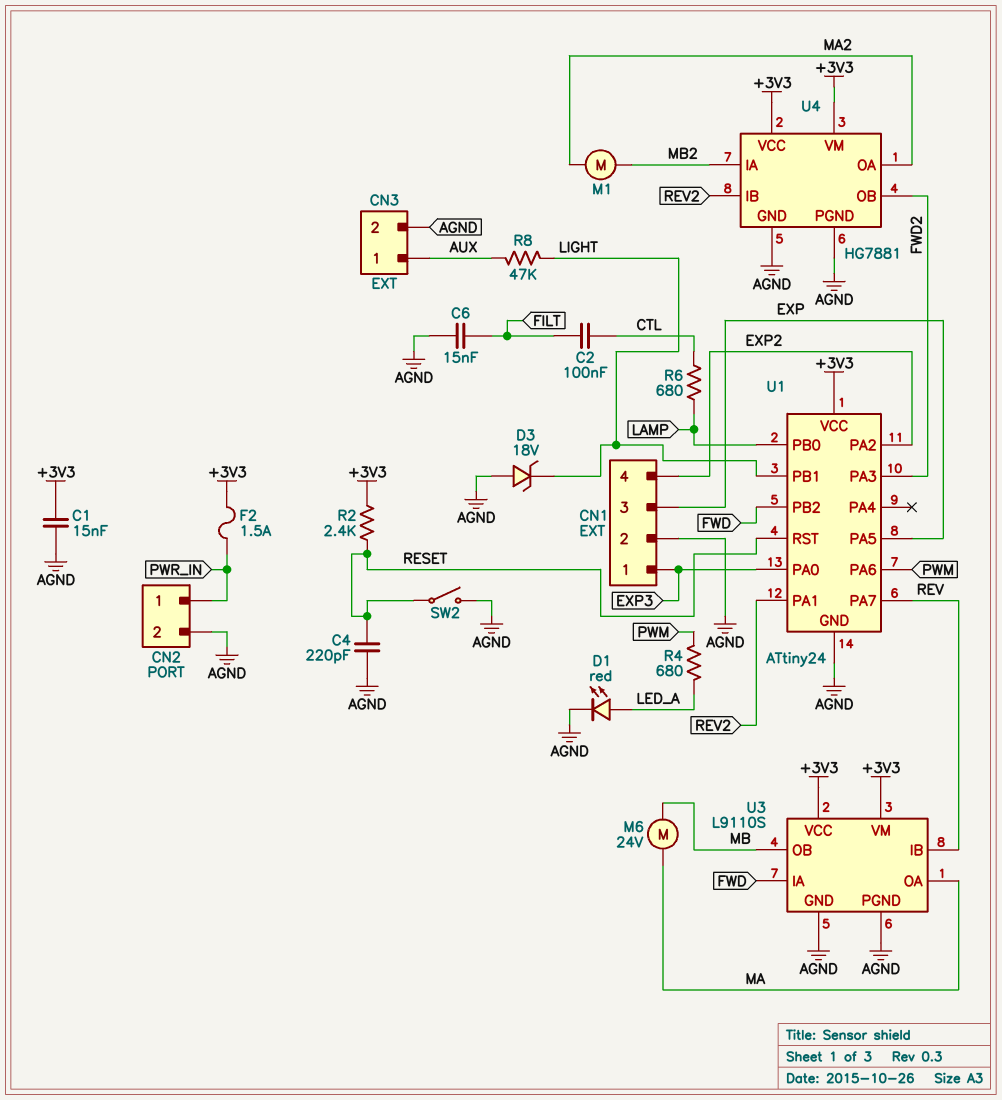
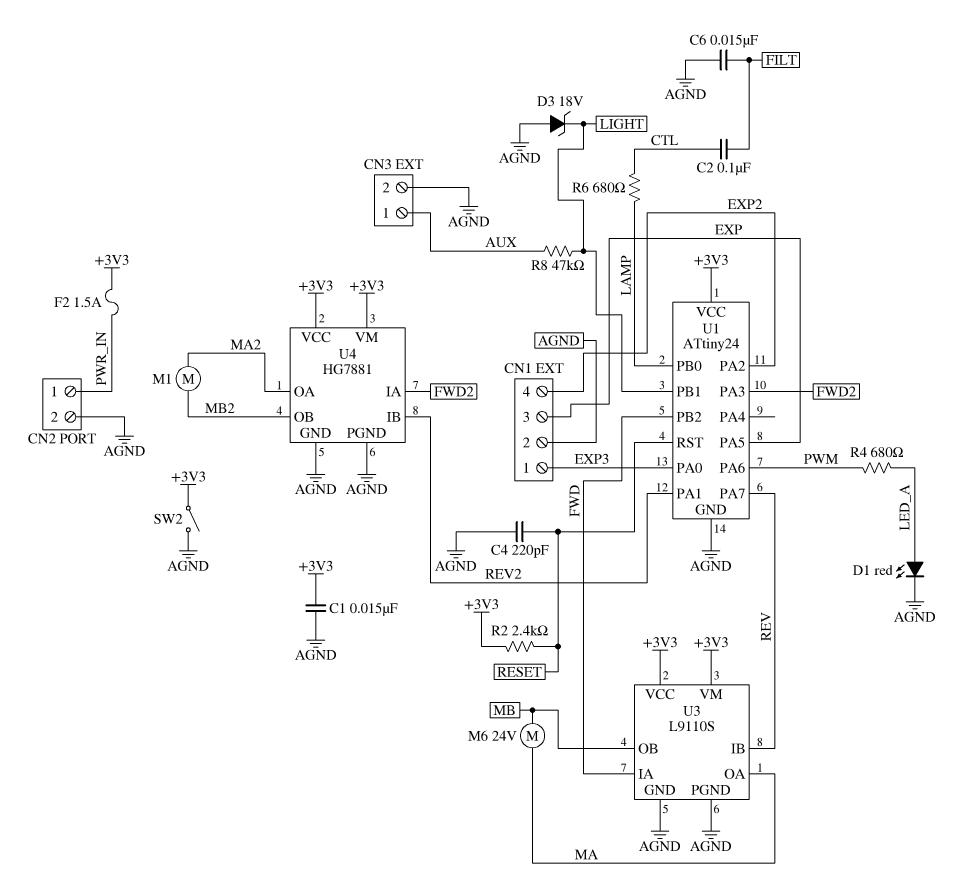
SW2: switch (AGND, RESET) -> switch (+3V3, AGND)
U4 pin IA: MB2 -> FWD2
U4 pin OB: FWD2 -> MB2

